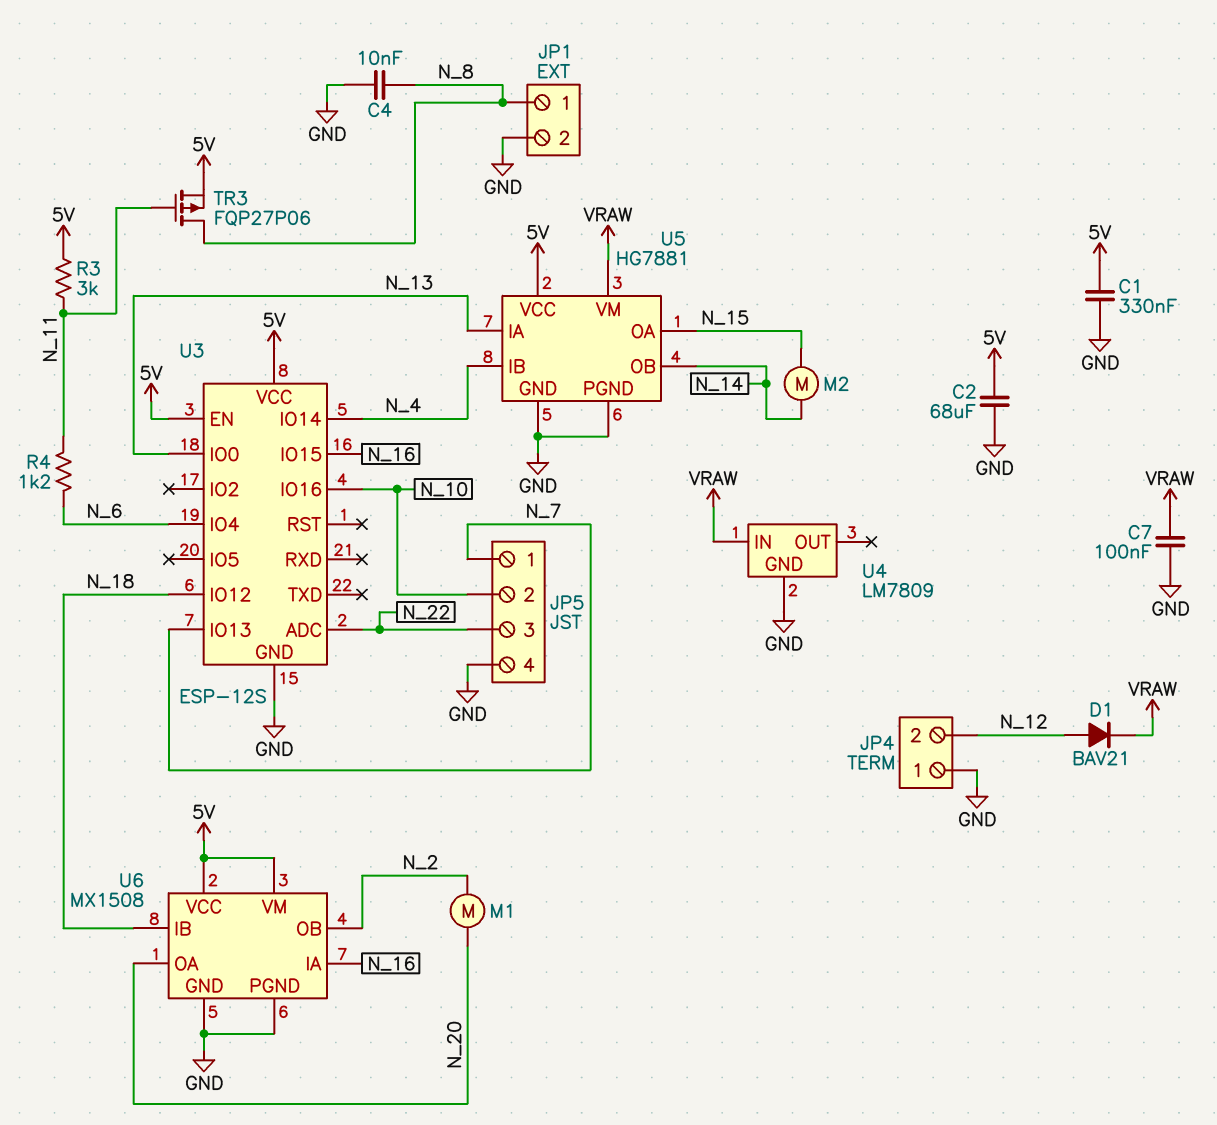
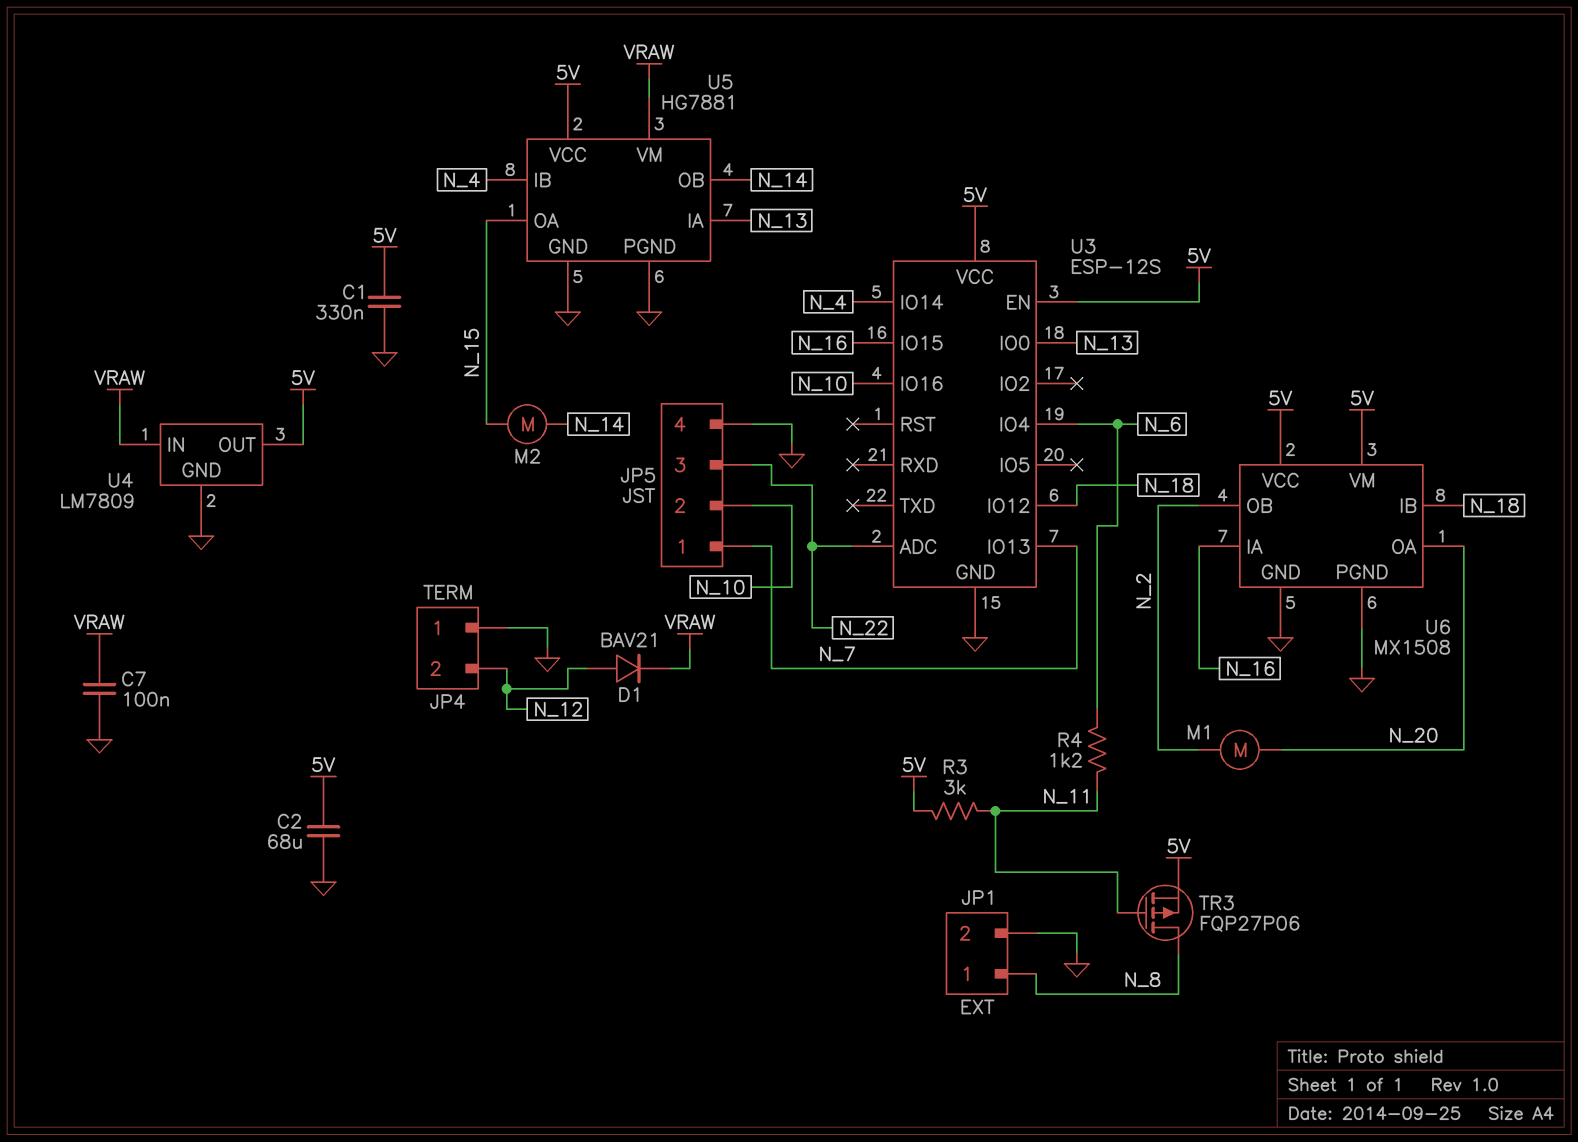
C4: 10nF (GND, N_8) -> none
U4 pin OUT: none -> 5V

